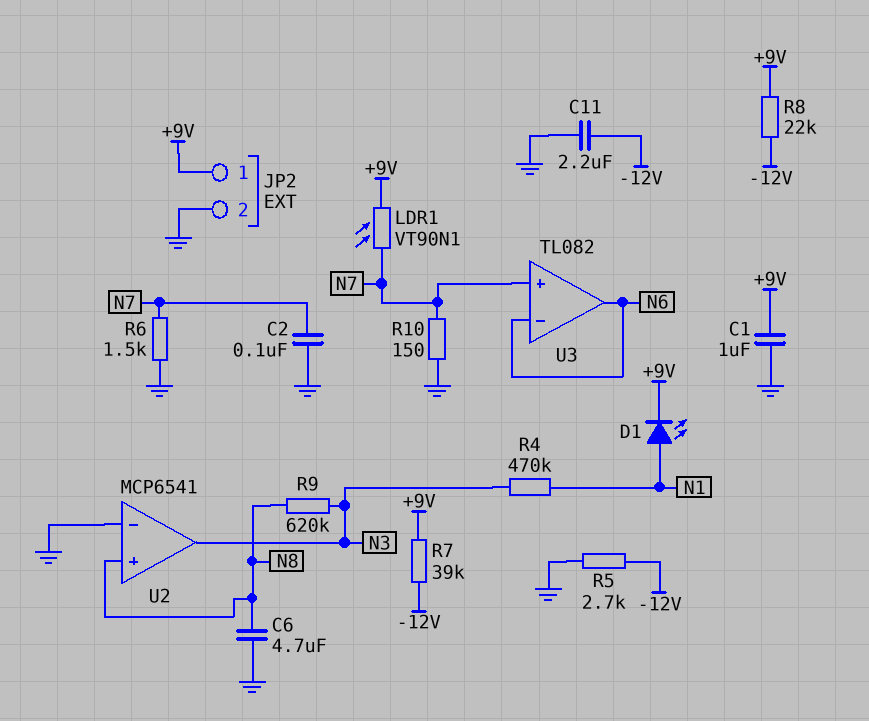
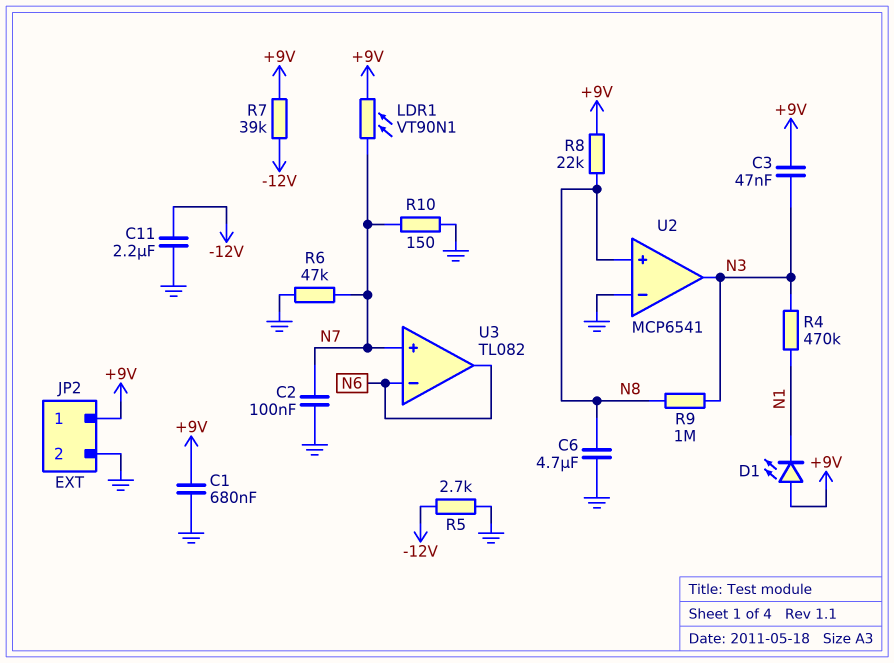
C1: 1uF (+9V, GND) -> 680nF (+9V, GND)
C3: none -> 47nF (+9V, N3)
D1: LED (A N1, K +9V) -> LED (A +9V, K N1)
R6: 1.5k (GND, N7) -> 47k (GND, N7)
R8: 22k (+9V, -12V) -> 22k (+9V, N8)
R9: 620k (N3, N8) -> 1M (N3, N8)

